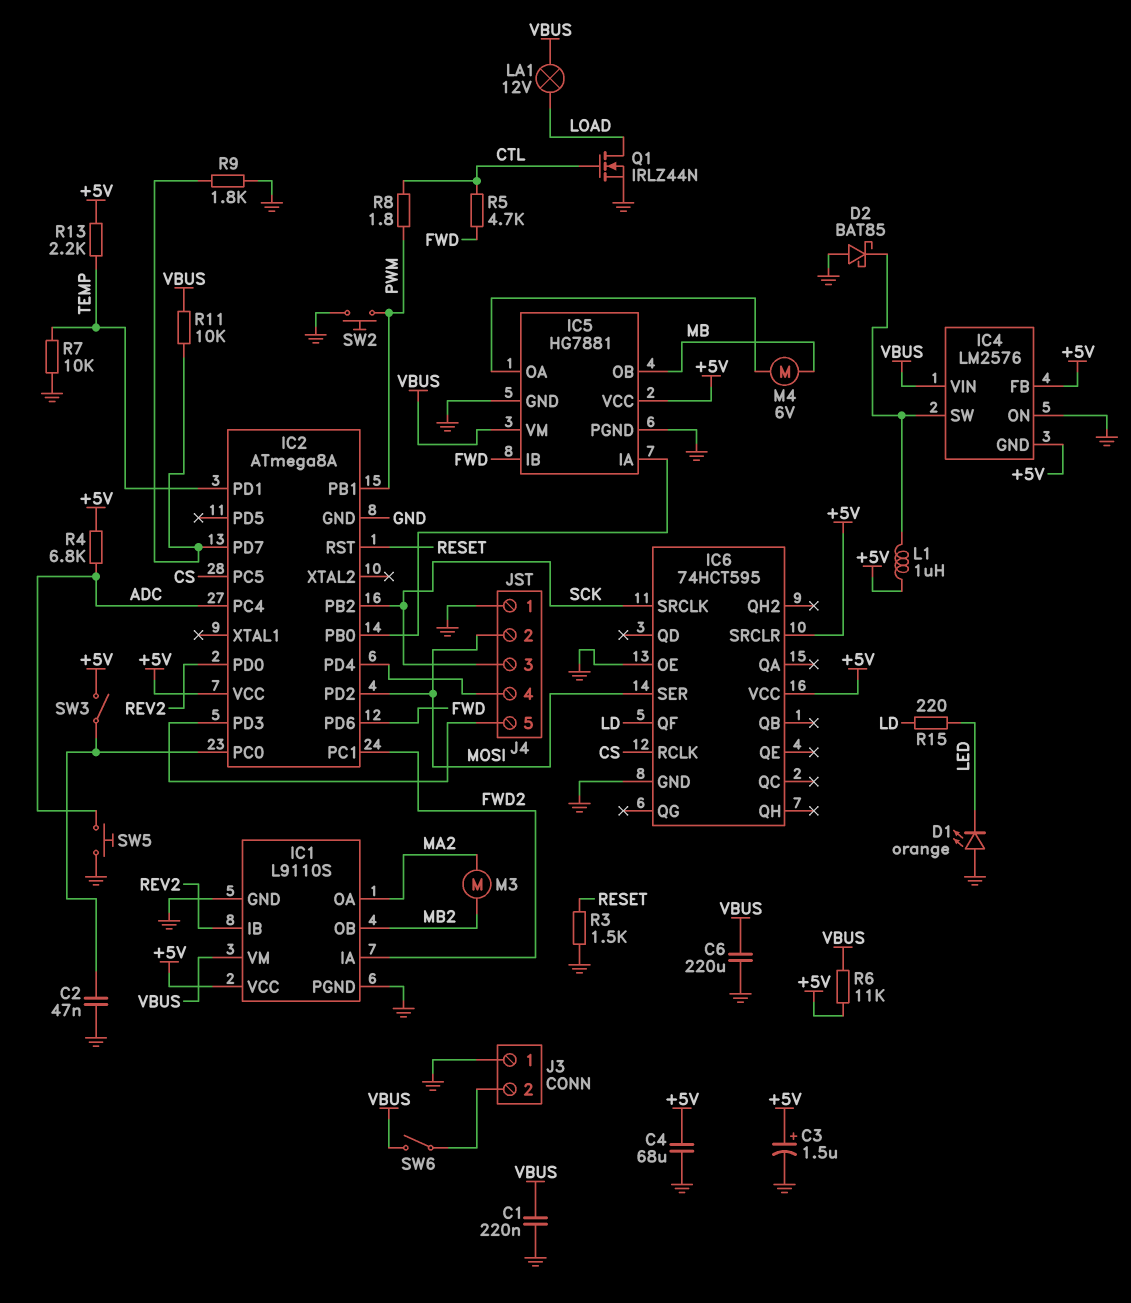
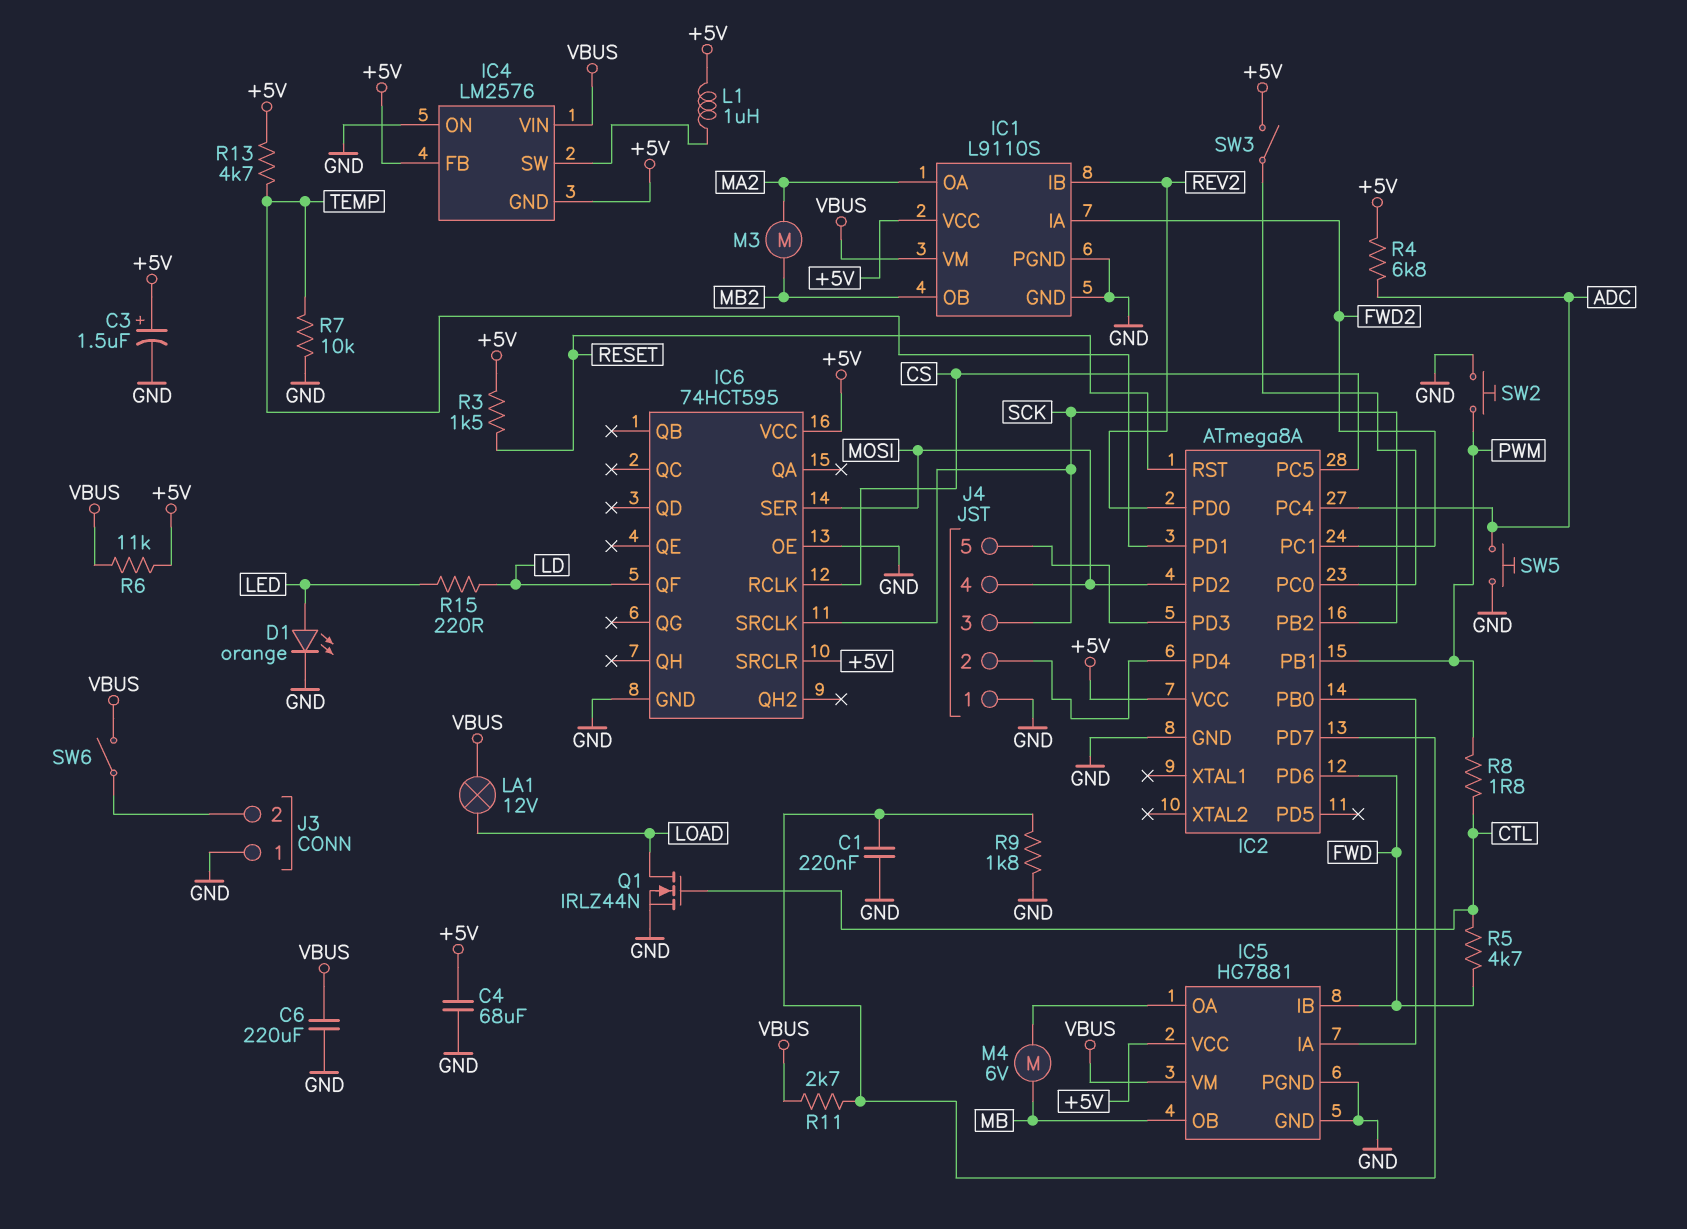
C1: 220nF (GND, VBUS) -> 220nF (GND, IC2/PD7)
C2: 47nF (GND, IC2/PC0) -> none
D1: LED orange (A GND, K LED) -> LED orange (A LED, K GND)
D2: schottky BAT85 (A GND, K IC4/SW) -> none
J4 pin 2: MOSI -> IC2/PD4
J4 pin 4: IC2/PD4 -> MOSI
R3: 1.5k (GND, RESET) -> 1.5k (+5V, RESET)
R11: 10k (IC2/PD7, VBUS) -> 2.7k (IC2/PD7, VBUS)
R13: 2.2k (+5V, TEMP) -> 4.7k (+5V, TEMP)

